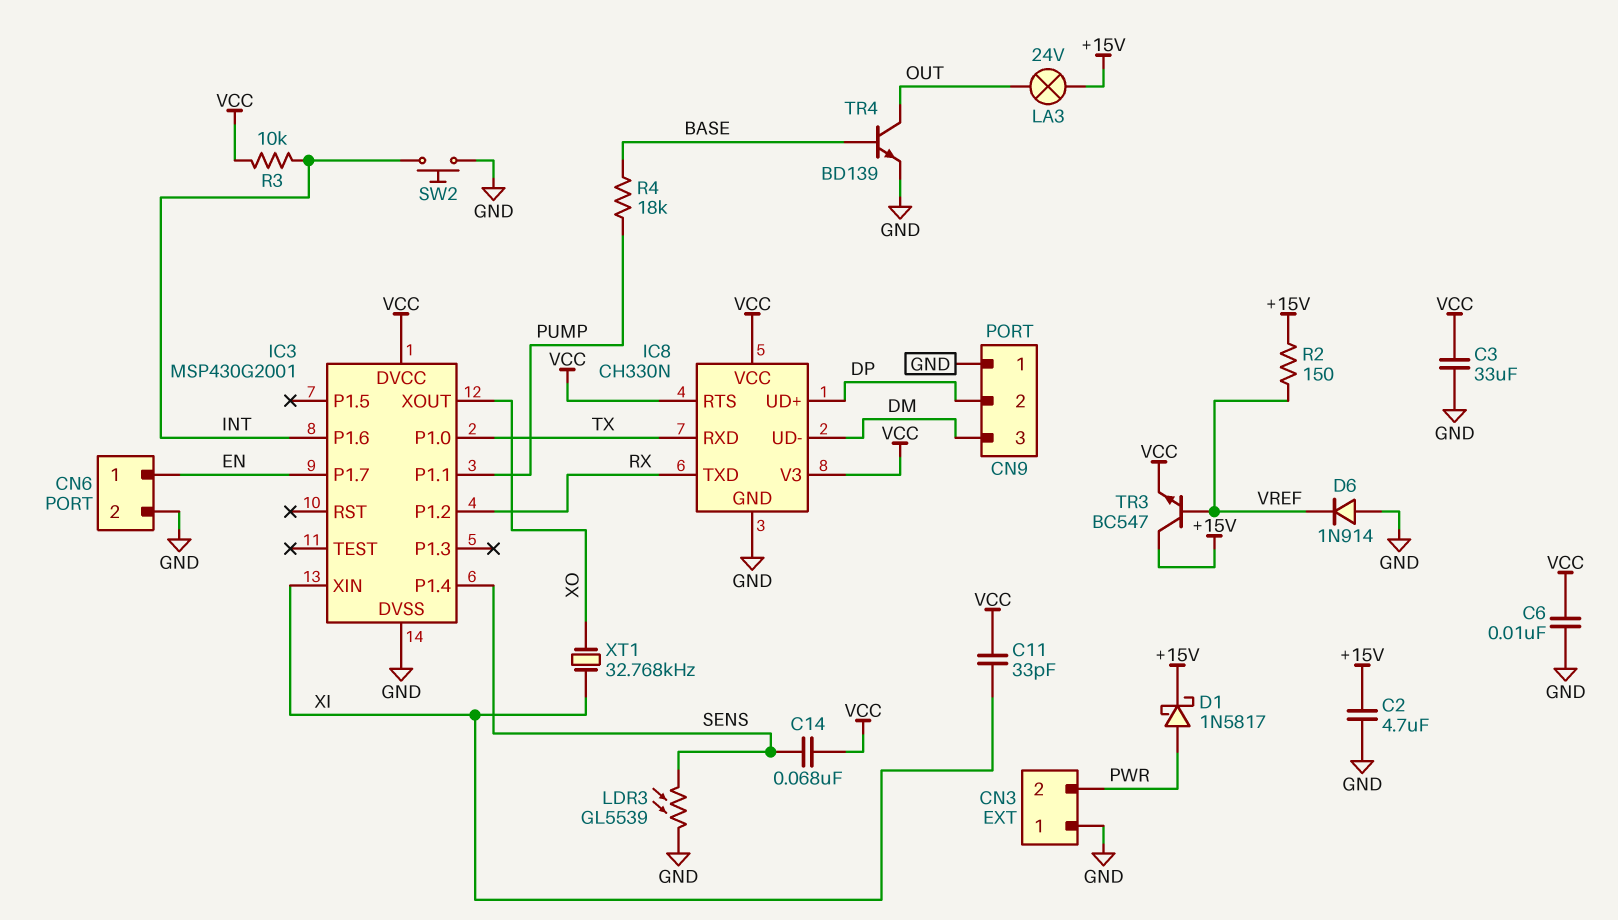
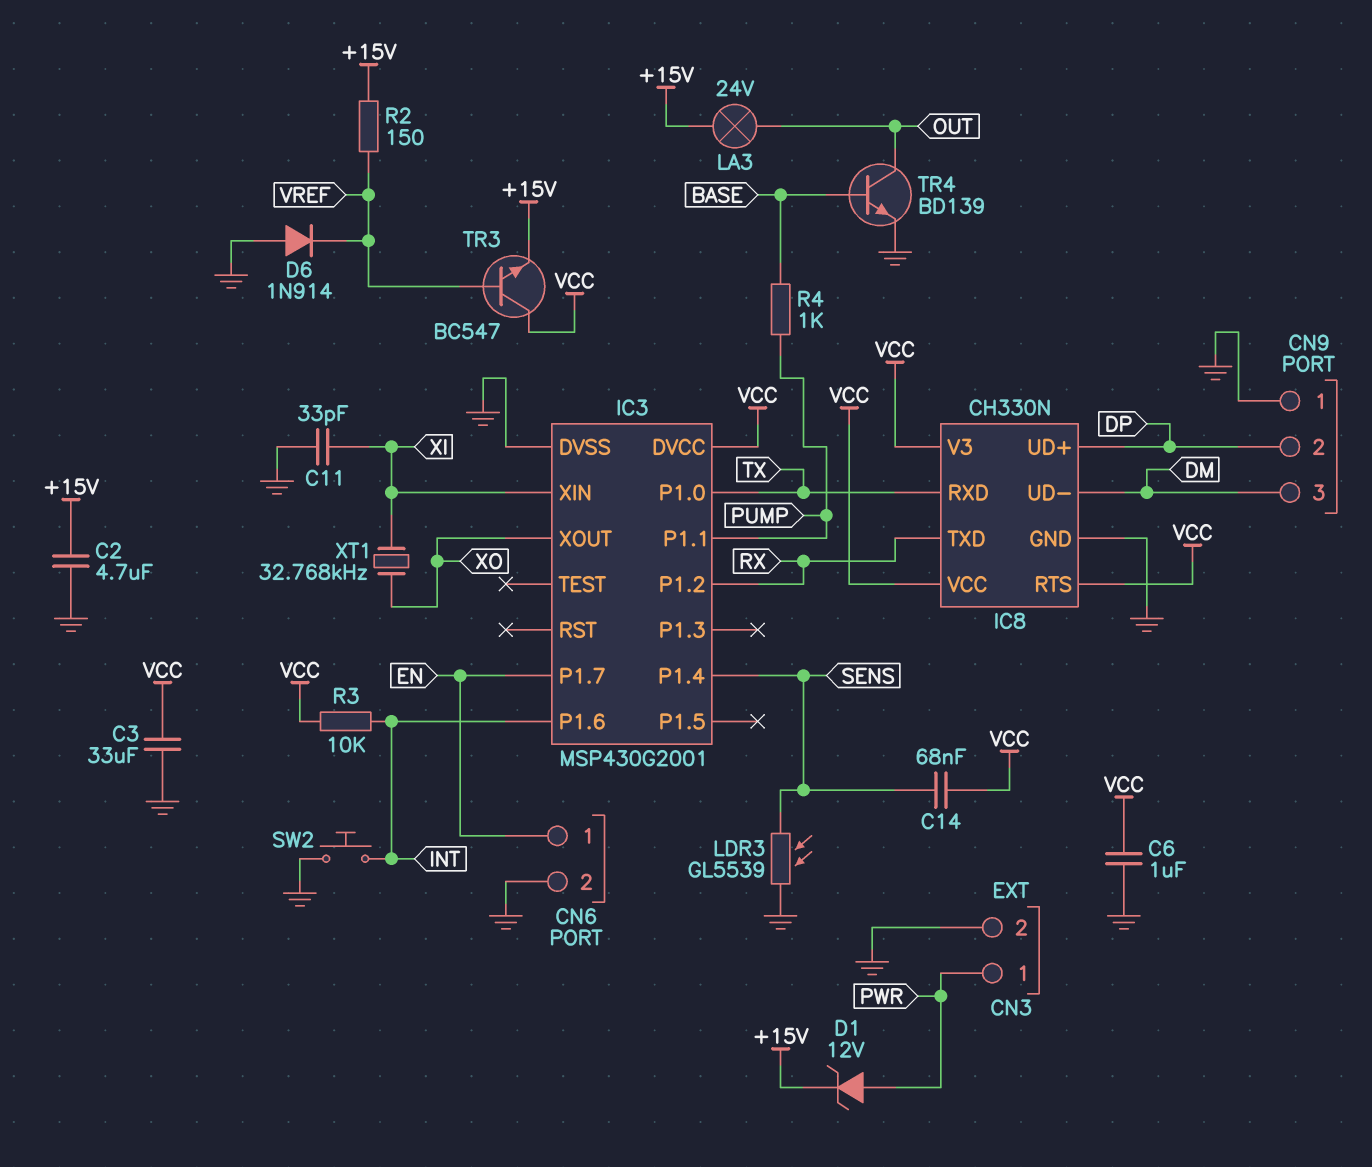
C6: 10nF (GND, VCC) -> 1uF (GND, VCC)
C11: 33pF (VCC, XI) -> 33pF (GND, XI)
CN3 pin 1: GND -> PWR
CN3 pin 2: PWR -> GND
D1: schottky 1N5817 (A PWR, K +15V) -> zener 12V (A PWR, K +15V)
R4: 18k (BASE, PUMP) -> 1k (BASE, PUMP)
TR3: NPN BC547 (B VREF, C +15V, E VCC) -> NPN BC547 (B VREF, C VCC, E +15V)

